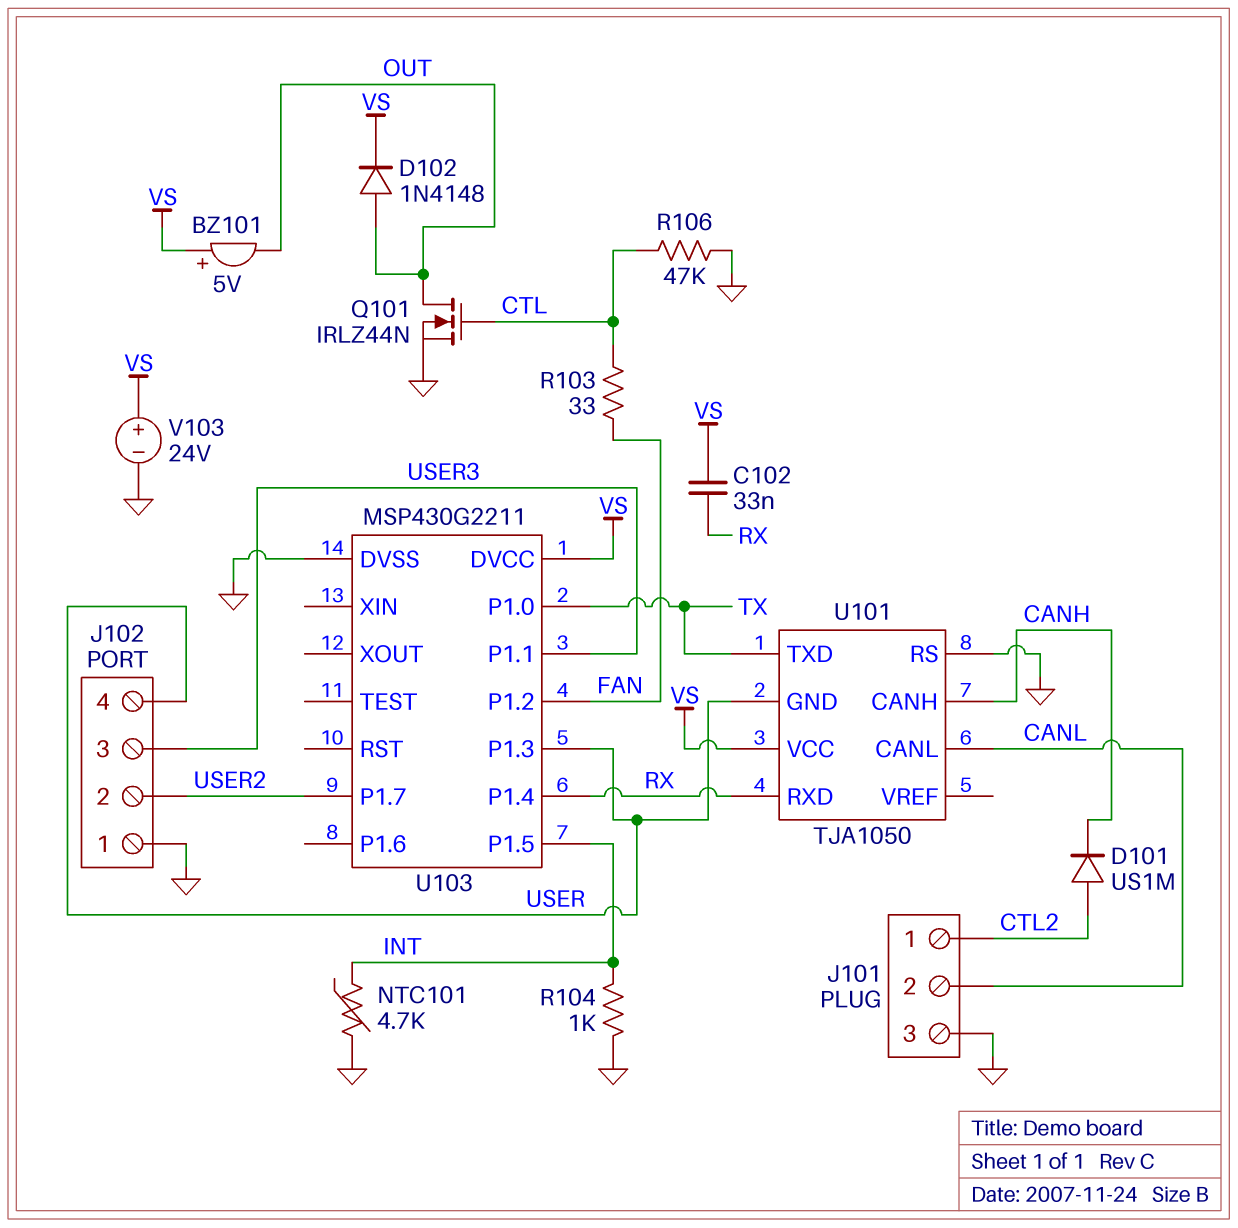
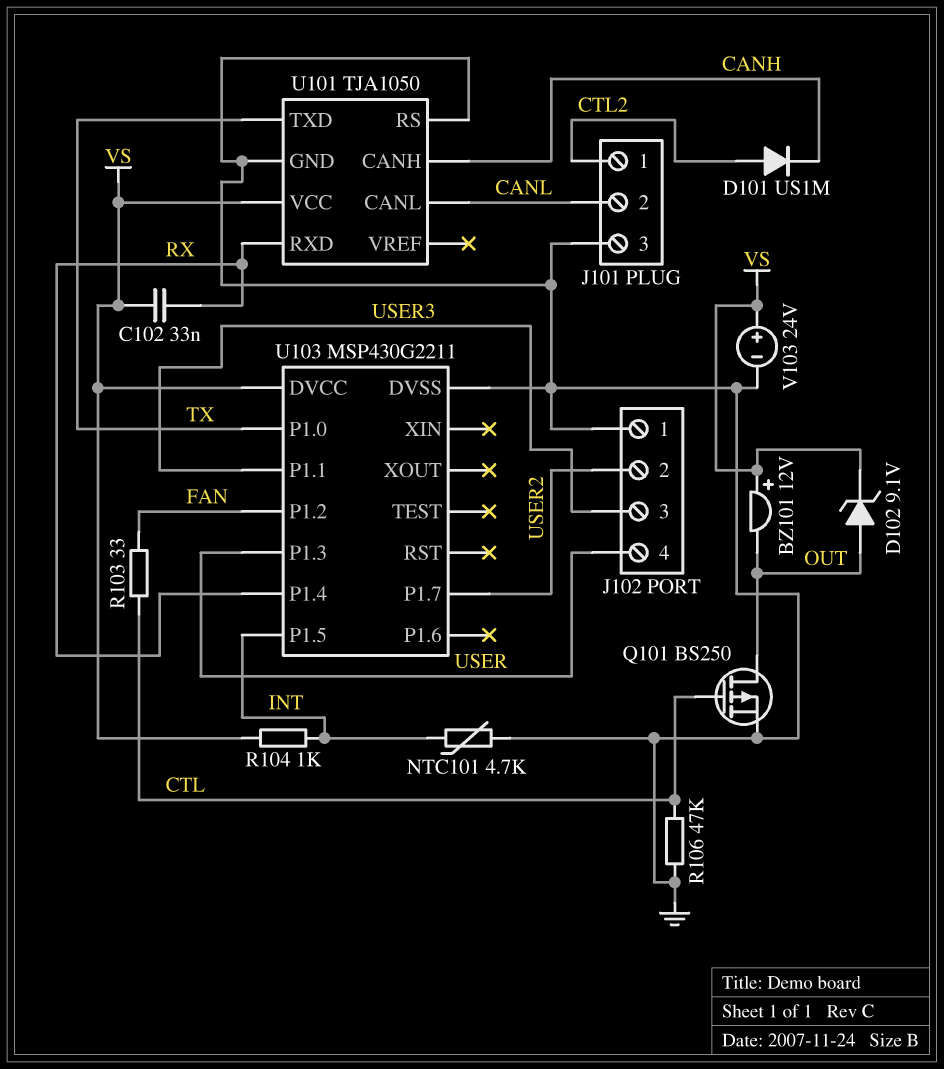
BZ101: buzzer 5V (plus VS, minus OUT) -> buzzer 12V (plus VS, minus OUT)
D102: diode 1N4148 (A OUT, K VS) -> zener 9.1V (A OUT, K VS)
Q101: NMOS IRLZ44N (G CTL, D OUT, S GND) -> PMOS BS250 (G CTL, D OUT, S GND)
R104: 1k (GND, INT) -> 1k (INT, VS)
U101 pin GND: USER -> GND

